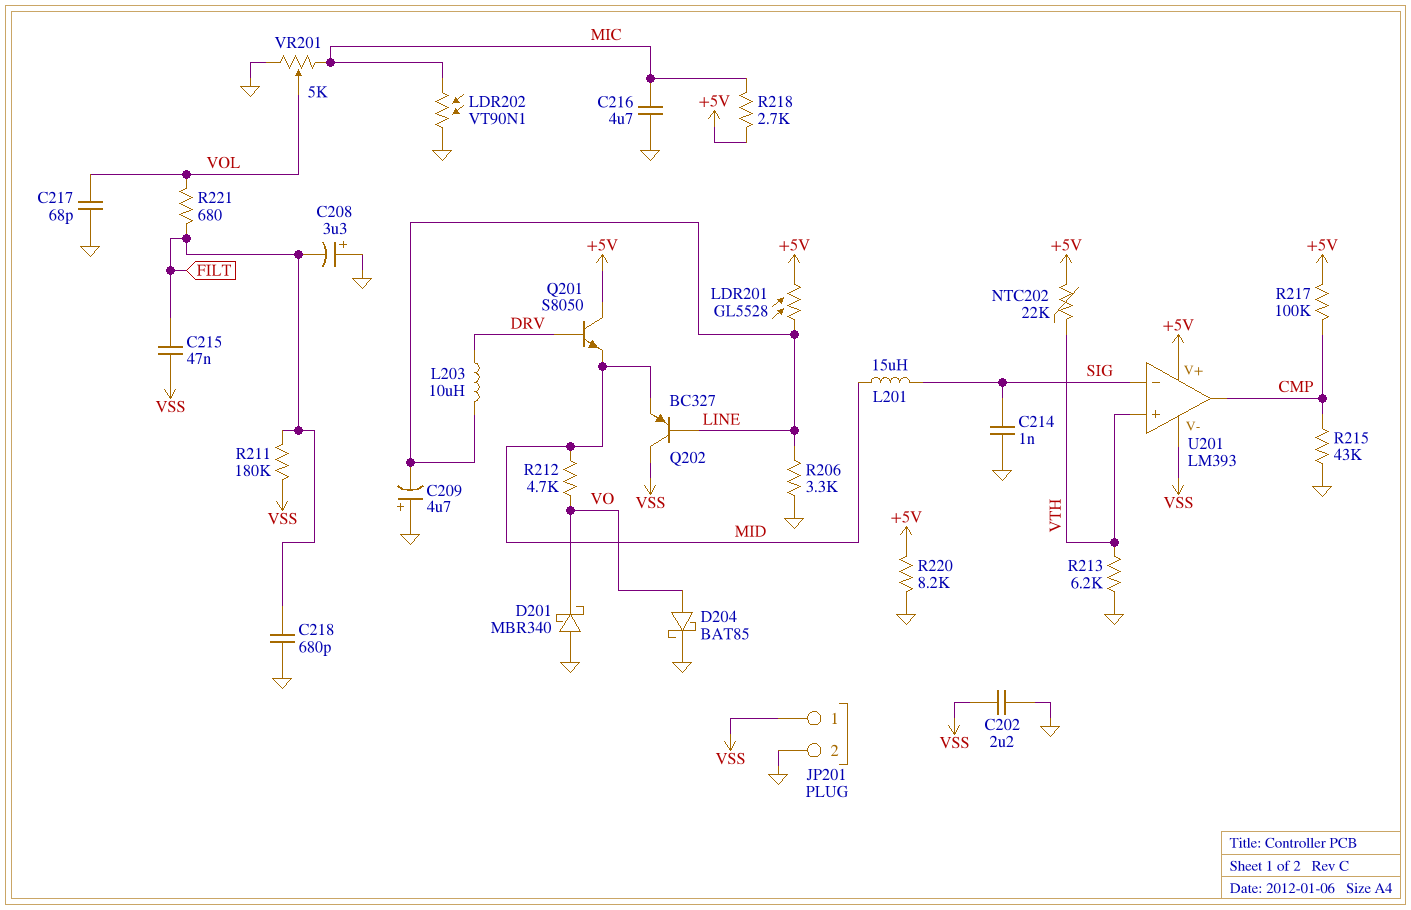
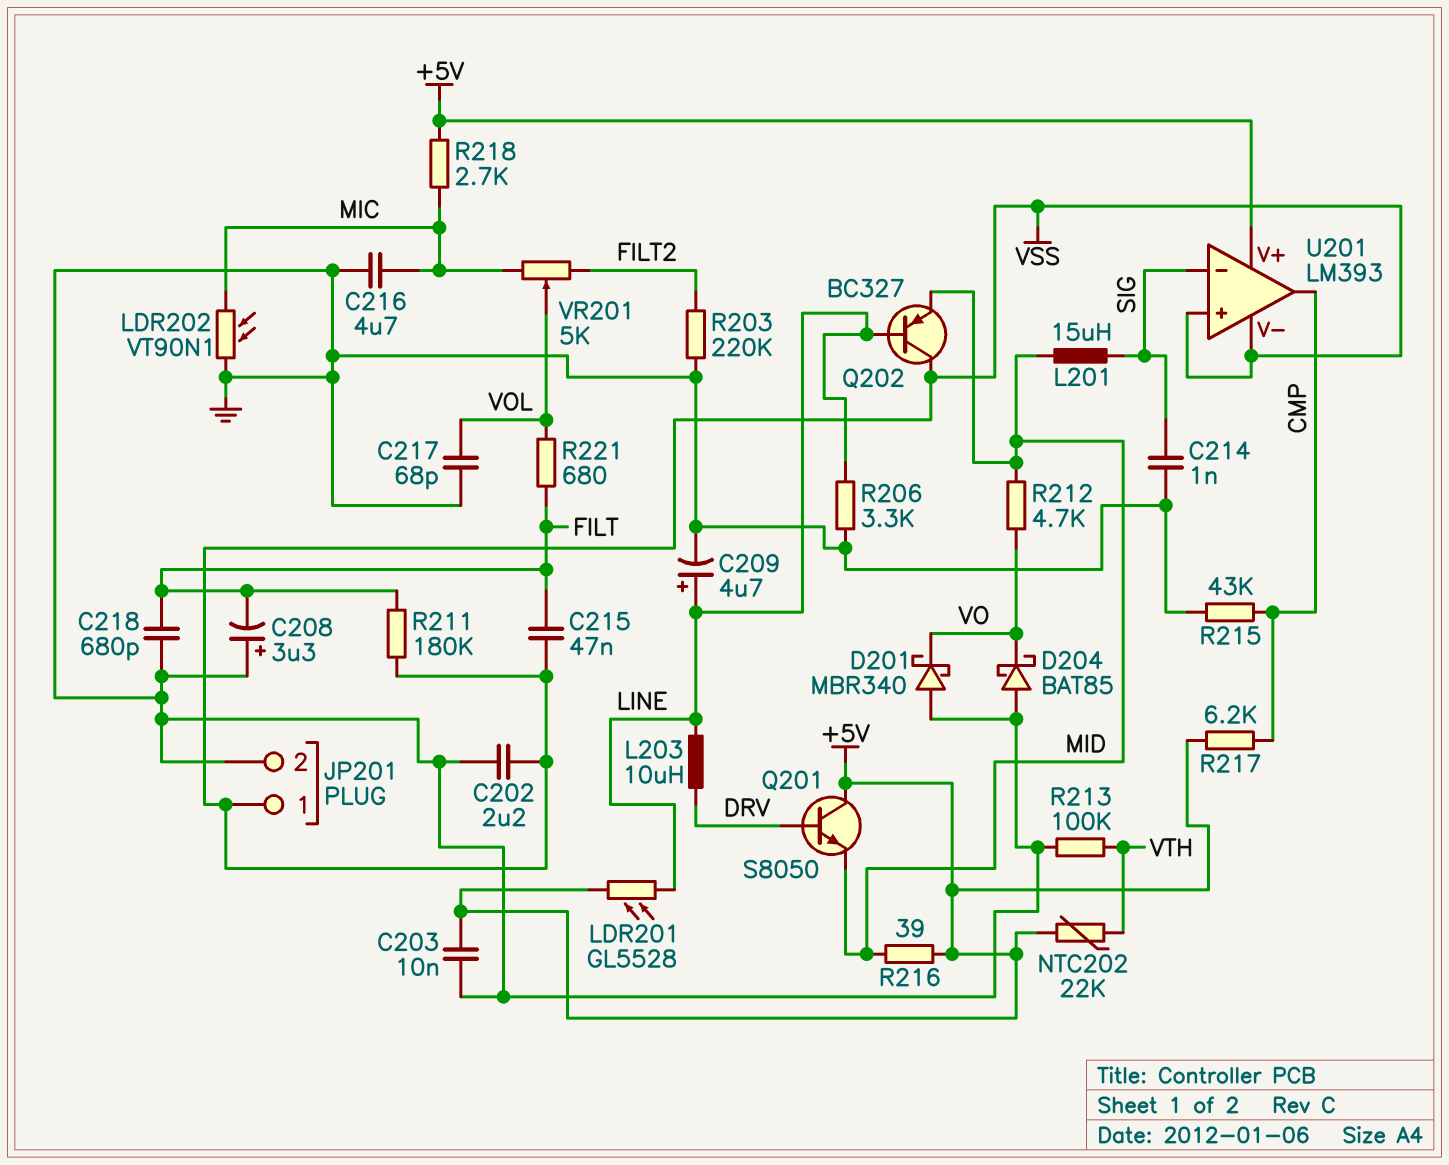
C203: none -> 10nF (+5V, GND)
C209: 4.7uF (plus GND, minus LINE) -> 4.7uF (plus LINE, minus GND)
D204: schottky BAT85 (A VO, K GND) -> schottky BAT85 (A GND, K VO)
R203: none -> 220k (FILT2, GND)
R213: 6.2k (GND, VTH) -> 100k (GND, VTH)
R216: none -> 39 (+5V, MID)
R217: 100k (+5V, CMP) -> 6.2k (+5V, CMP)
R220: 8.2k (+5V, GND) -> none
U201 pin in+: VTH -> VSS
VR201: 5k (GND, MIC, wiper VOL) -> 5k (FILT2, MIC, wiper VOL)

